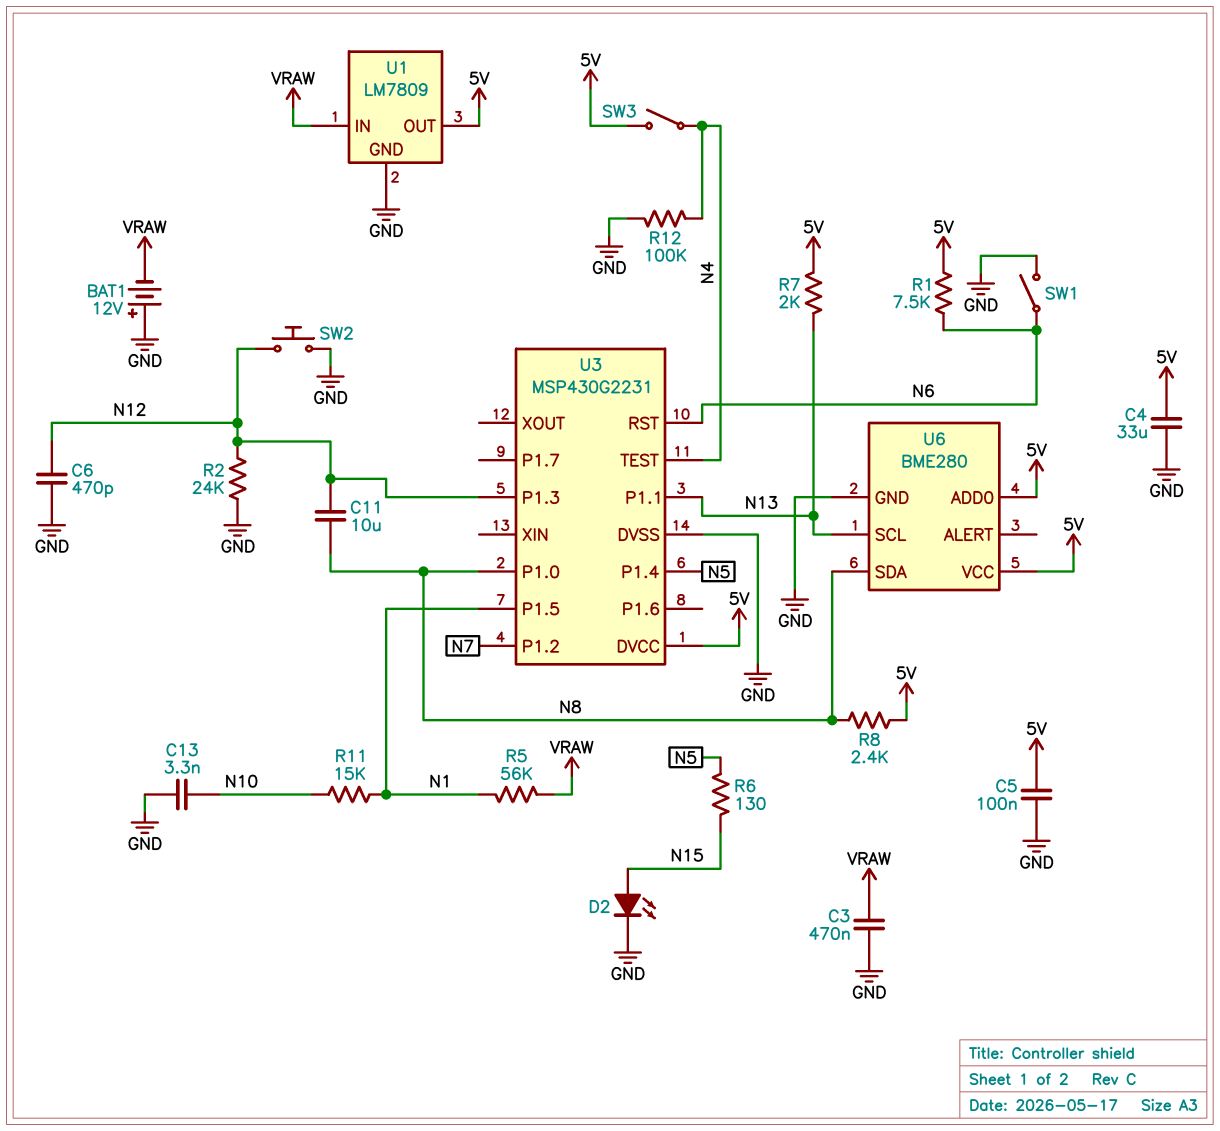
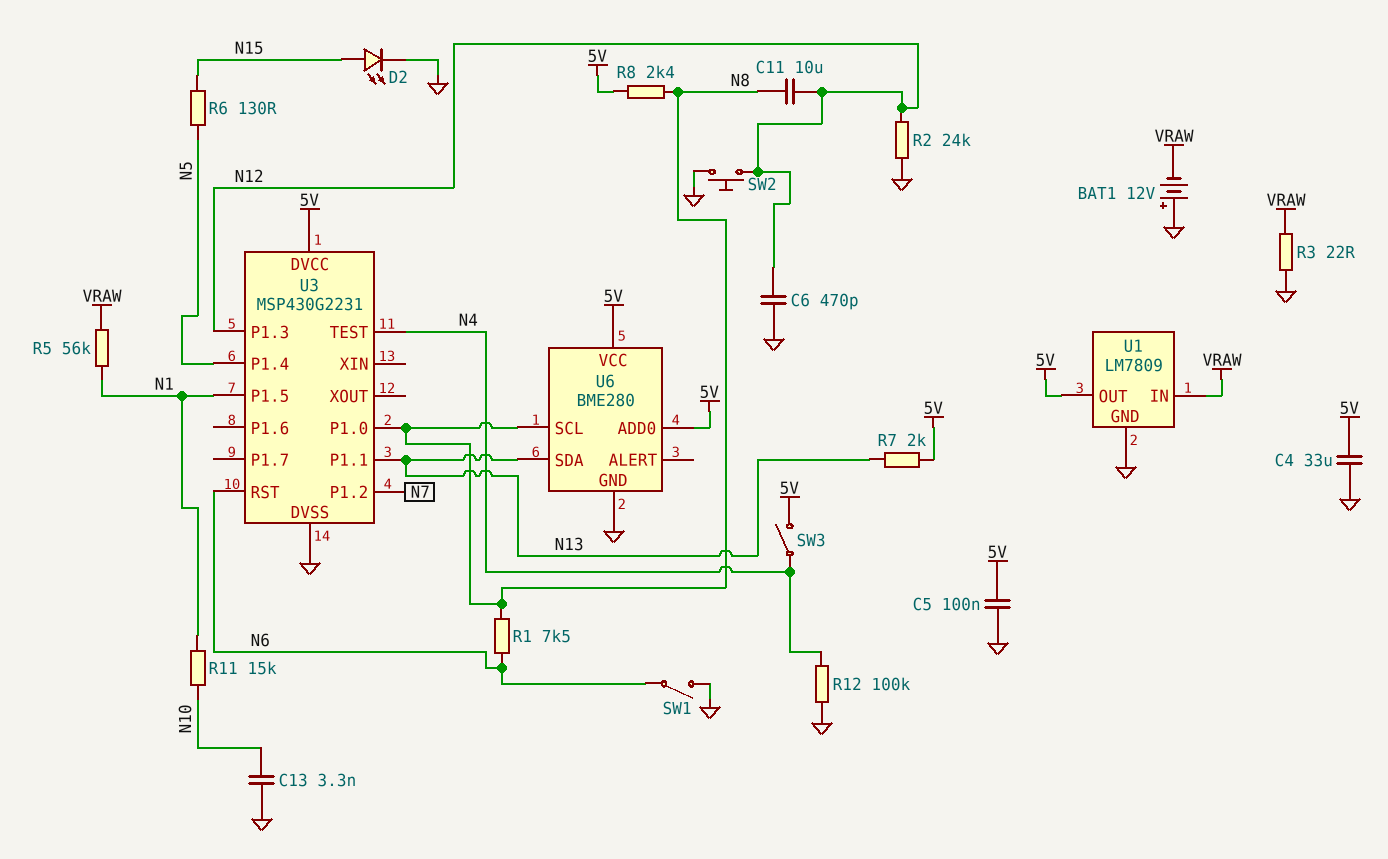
C3: 470nF (GND, VRAW) -> none
R1: 7.5k (5V, N6) -> 7.5k (N6, N8)
R3: none -> 22 (GND, VRAW)
U6 pin SCL: N13 -> N8
U6 pin SDA: N8 -> N13

